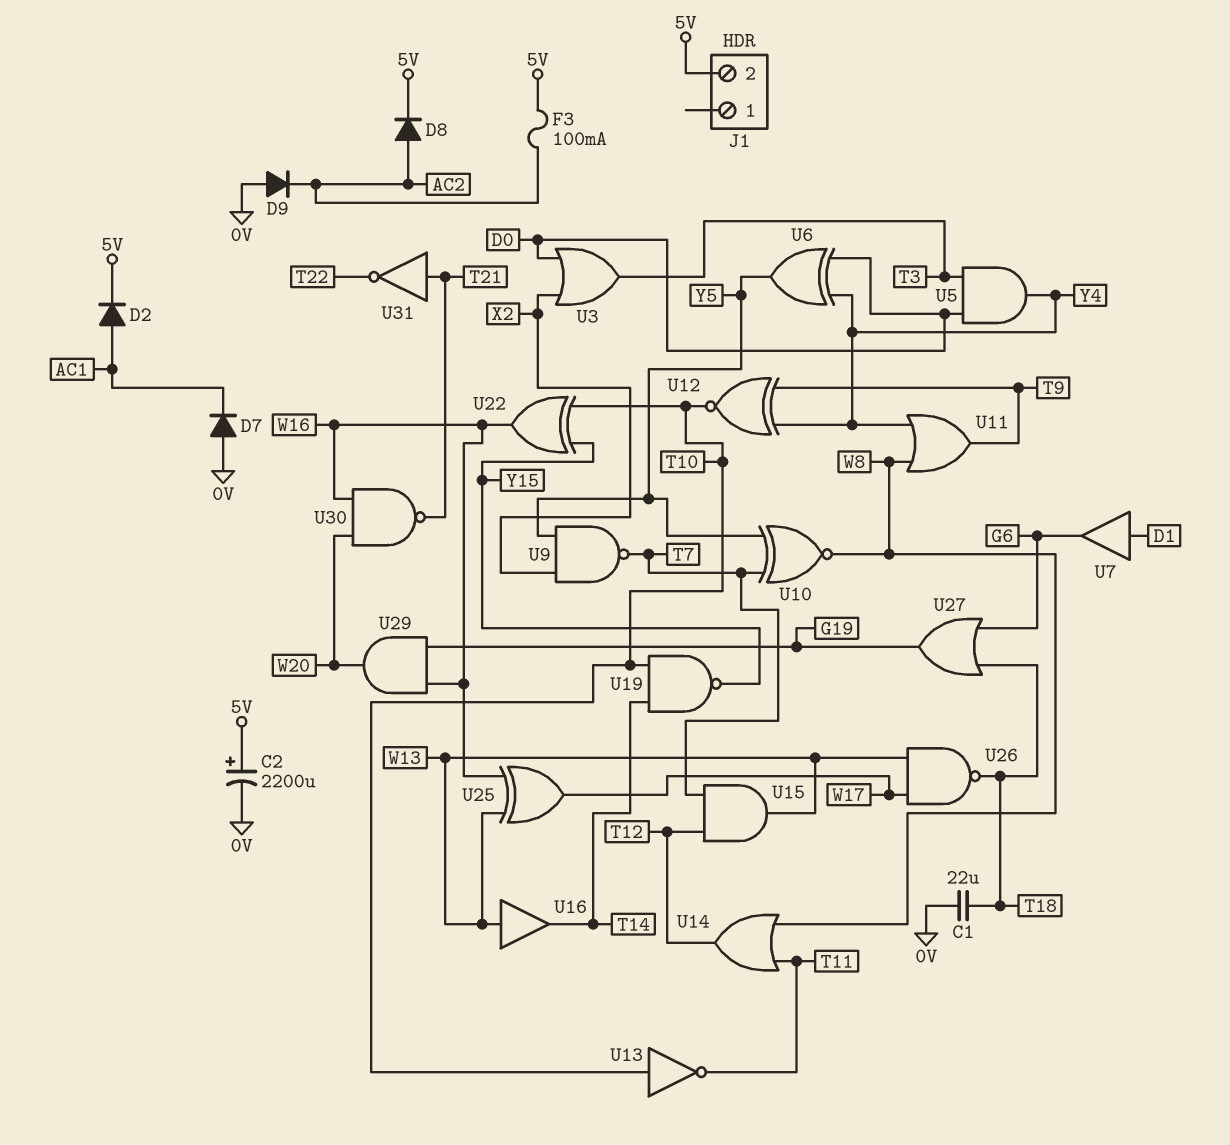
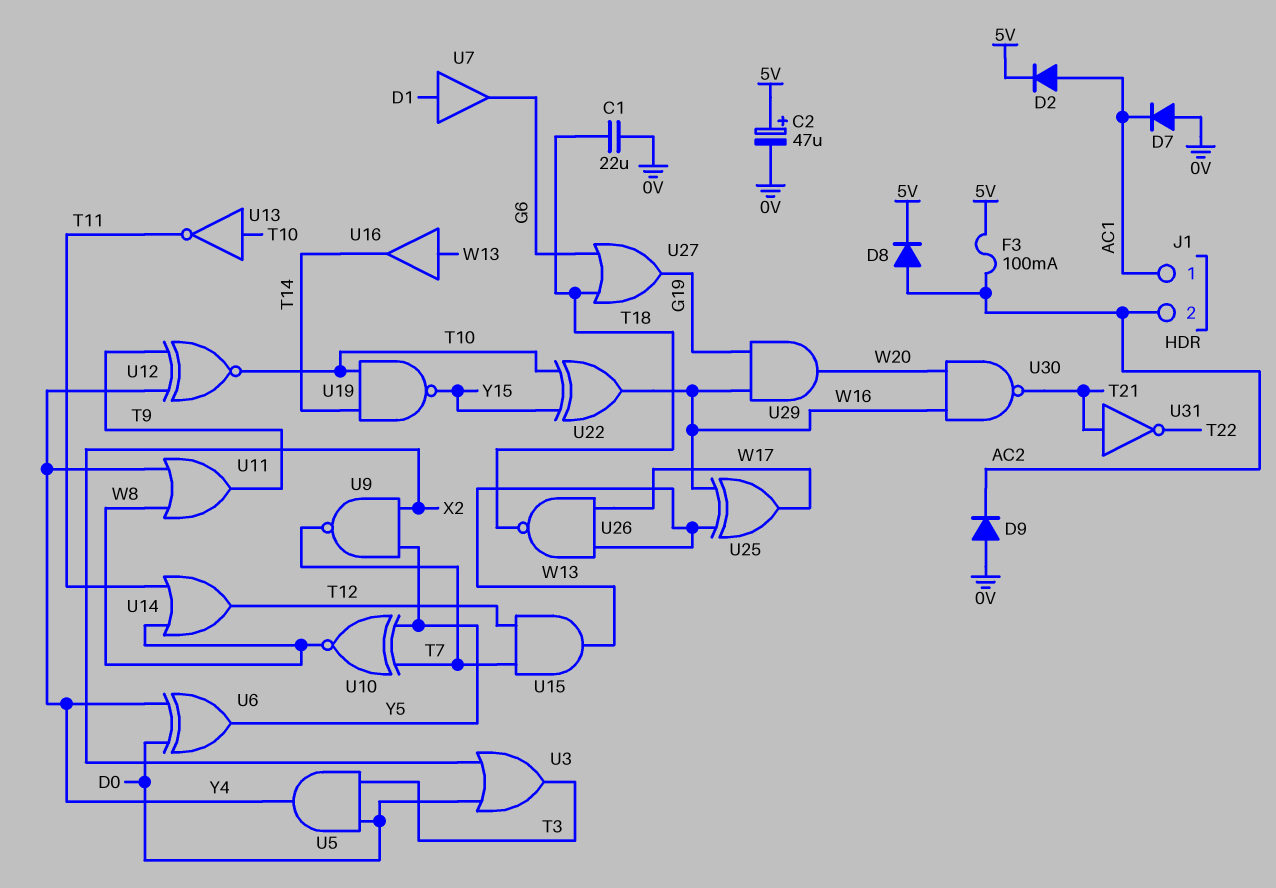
C2: 2200uF (plus 5V, minus 0V) -> 47uF (plus 5V, minus 0V)
J1 pin 1: none -> AC1
J1 pin 2: 5V -> AC2

